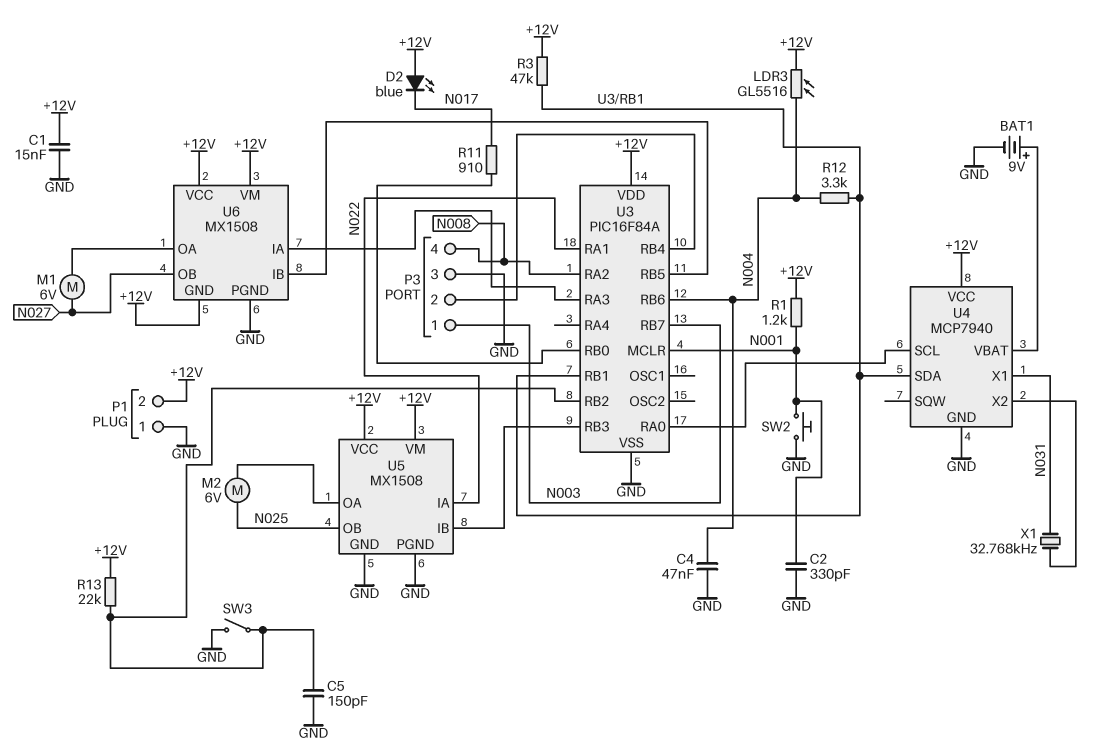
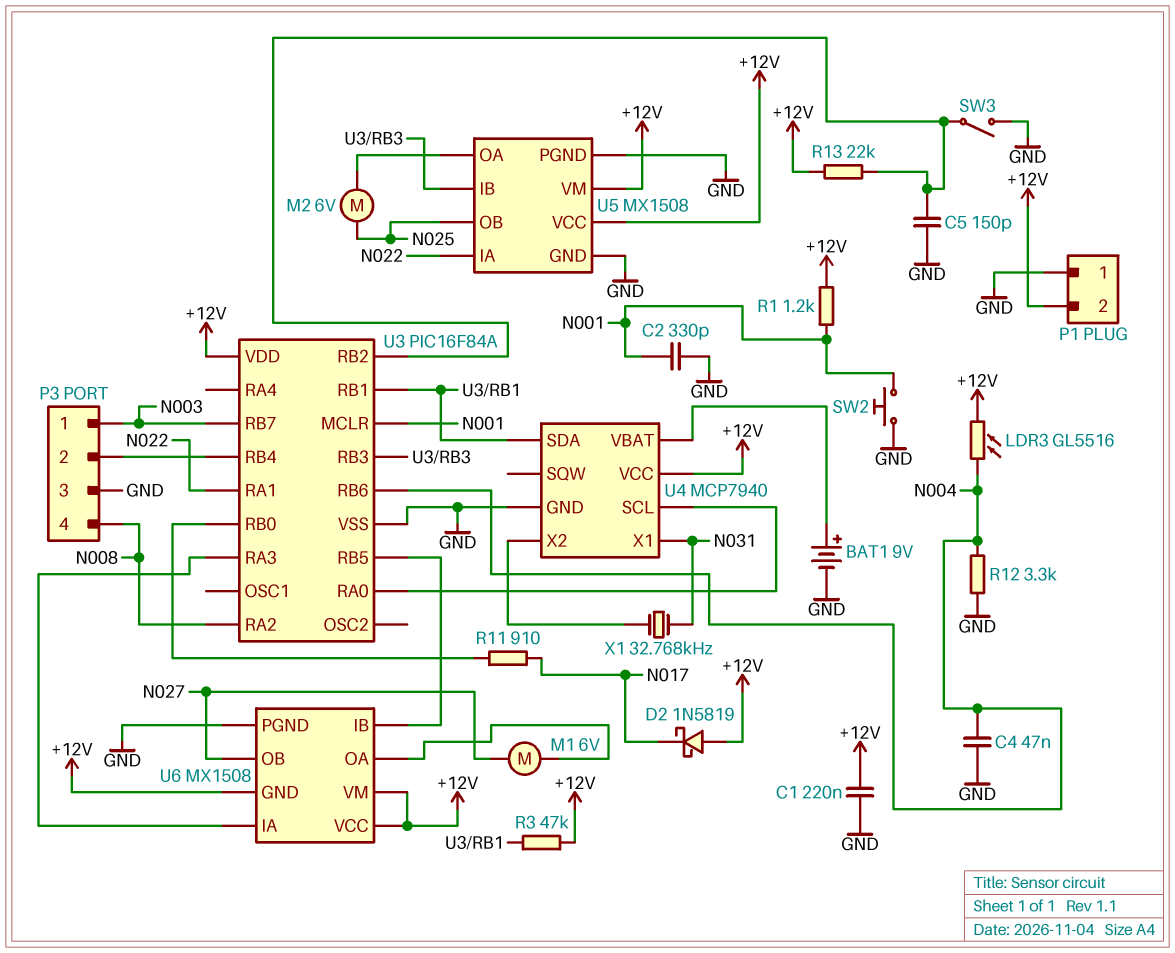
C1: 15nF (+12V, GND) -> 220nF (+12V, GND)
D2: LED blue (A +12V, K N017) -> schottky 1N5819 (A +12V, K N017)
R12: 3.3k (N004, U3/RB1) -> 3.3k (GND, N004)

